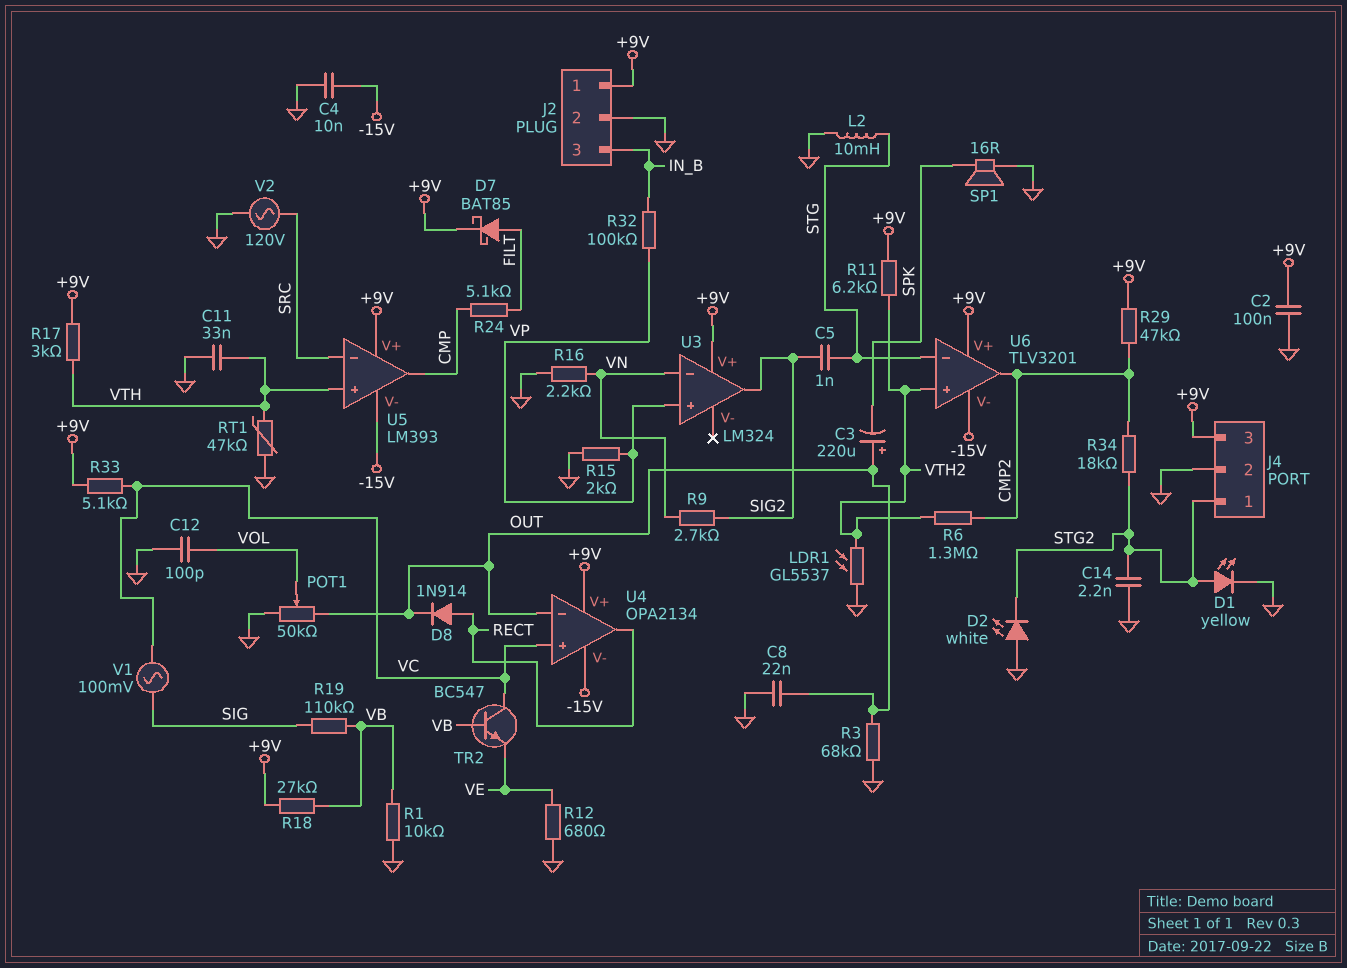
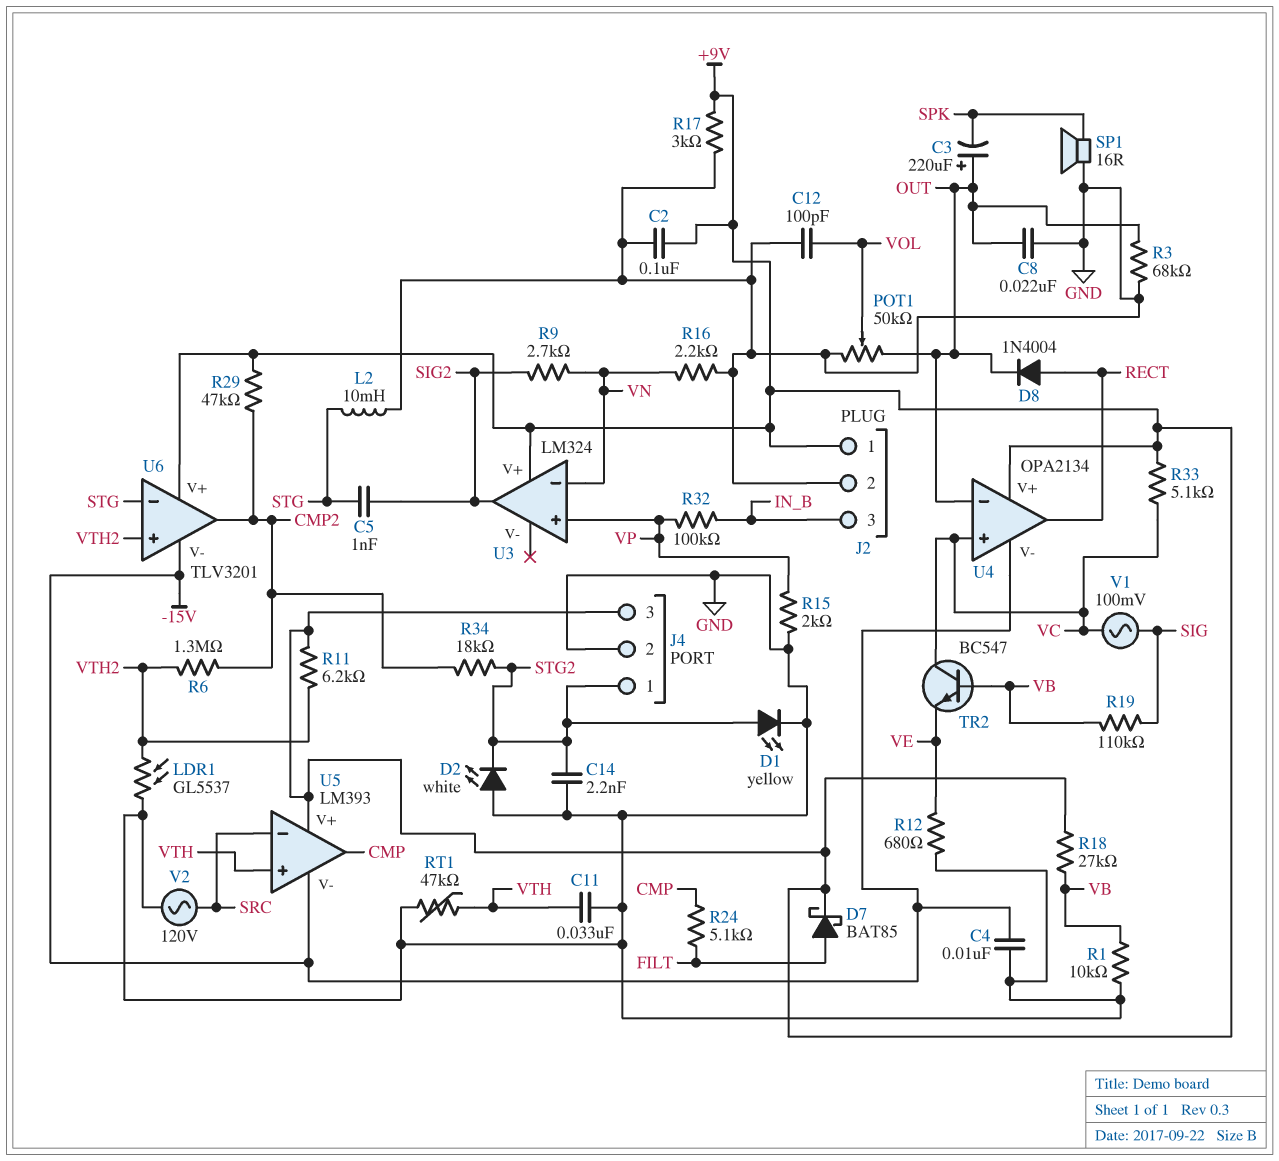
D8: diode 1N914 (A RECT, K OUT) -> diode 1N4004 (A RECT, K OUT)
R17: 3k (+9V, VTH) -> 3k (+9V, GND)

